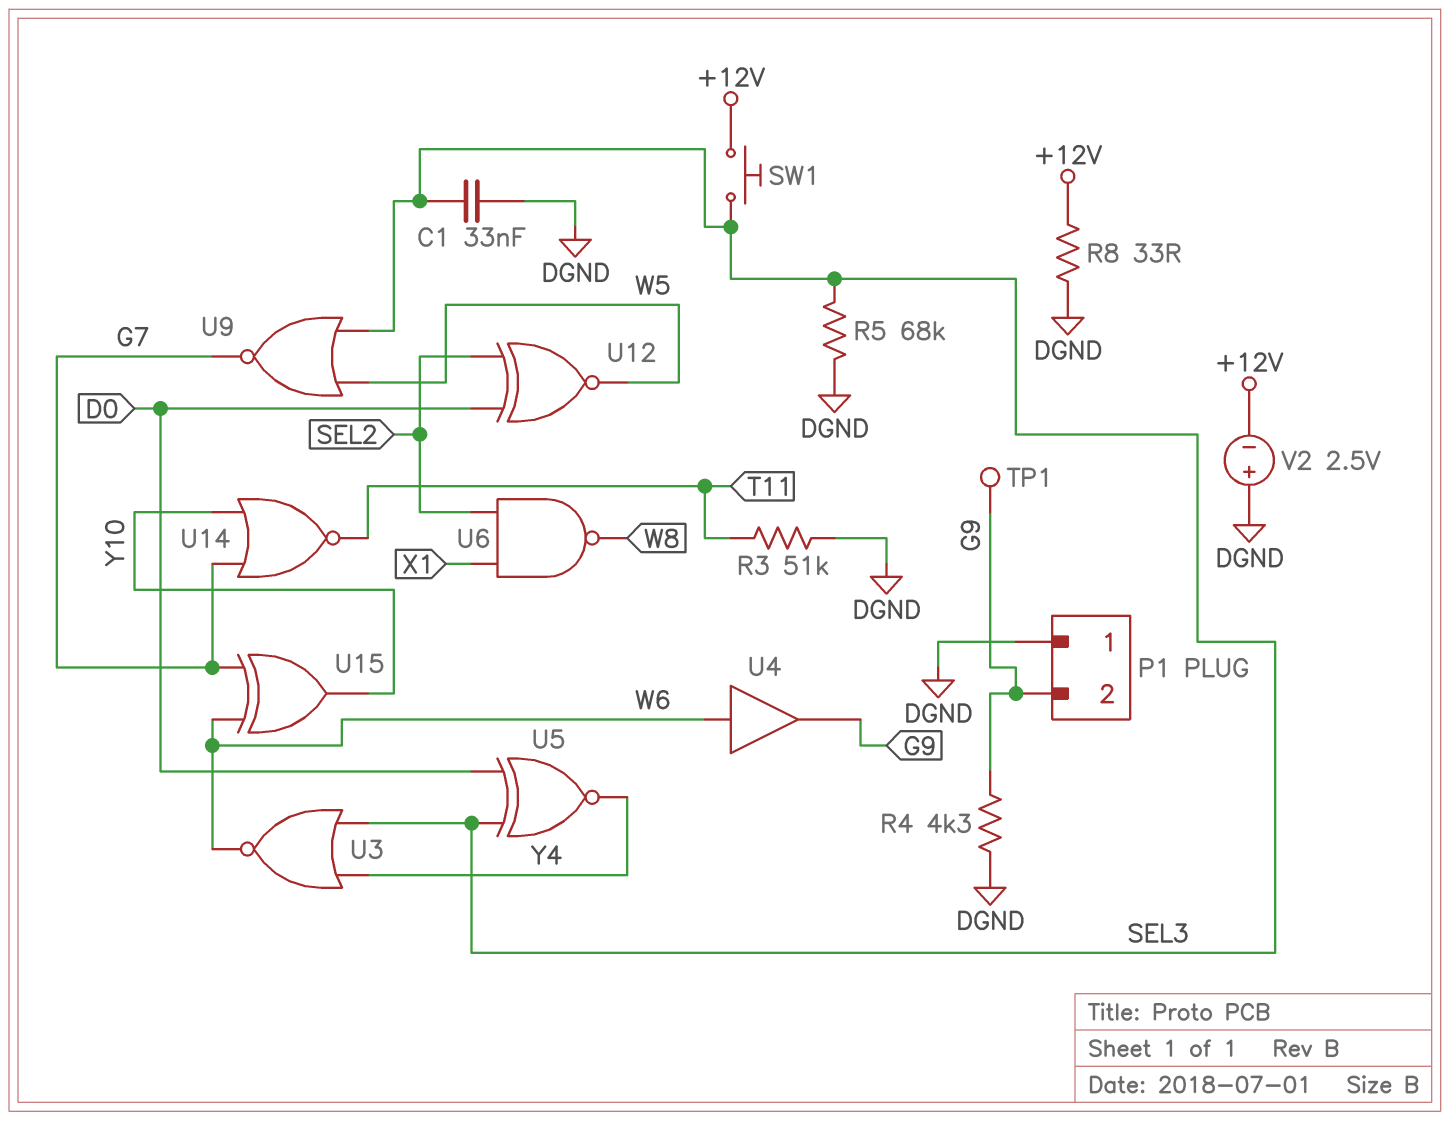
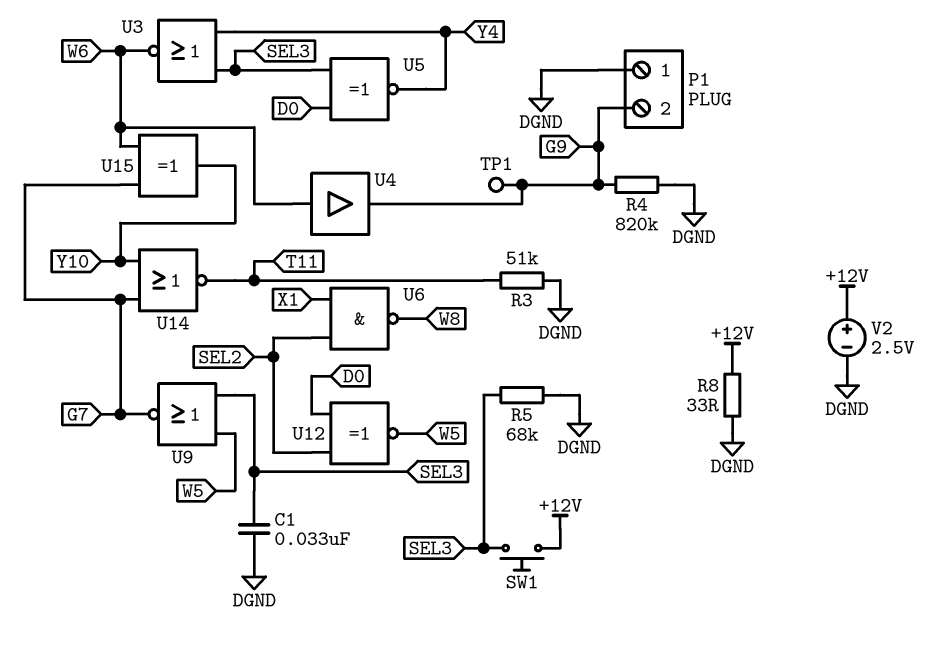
R4: 4.3k (DGND, G9) -> 820k (DGND, G9)
V2: 2.5V (plus DGND, minus +12V) -> 2.5V (plus +12V, minus DGND)

